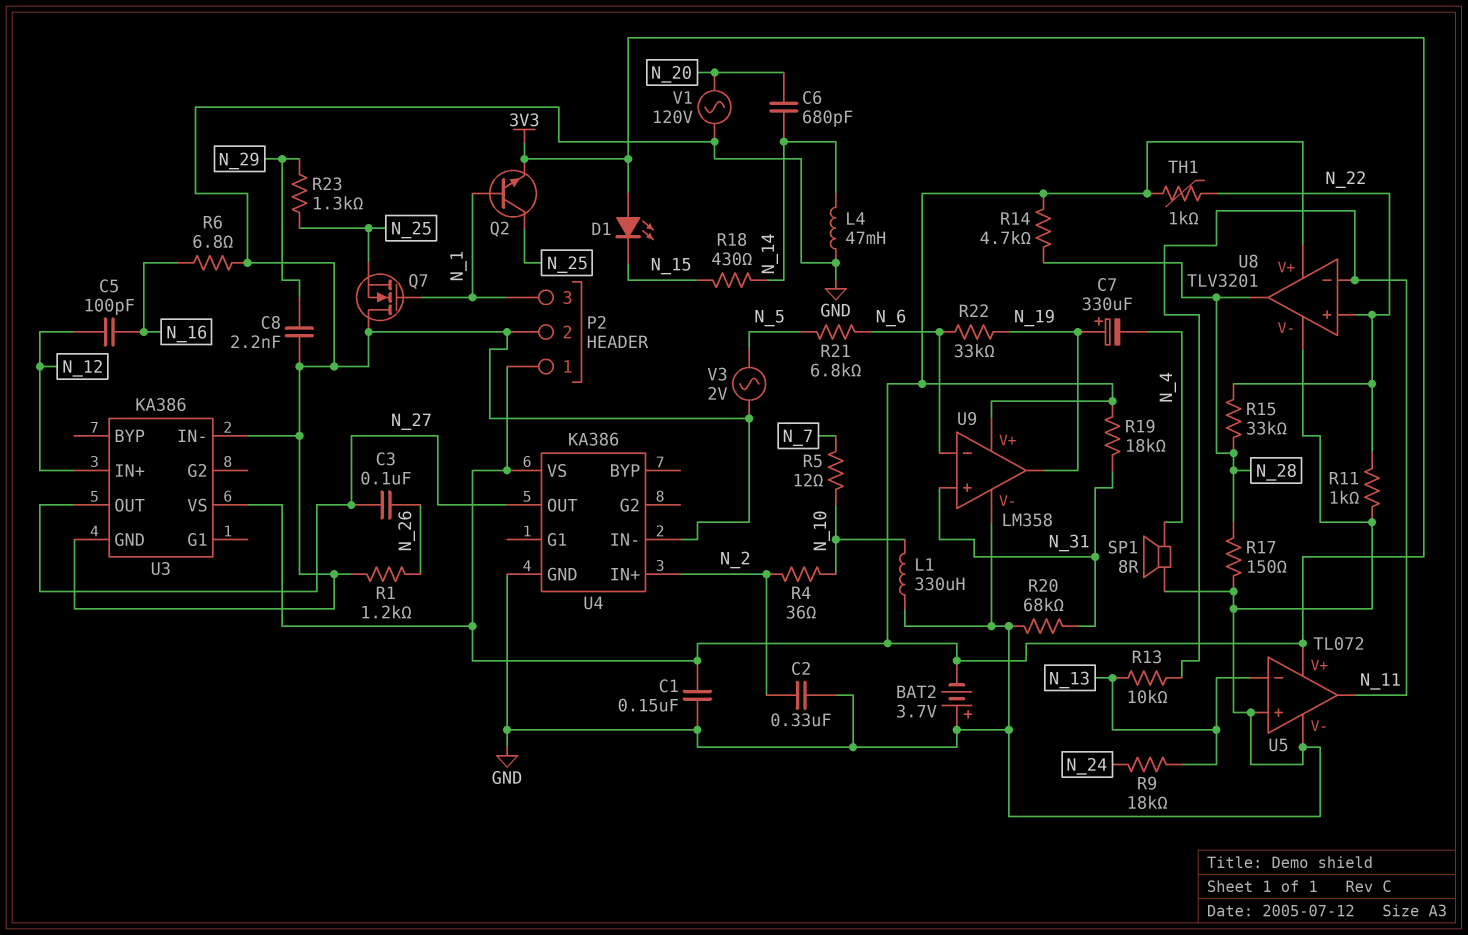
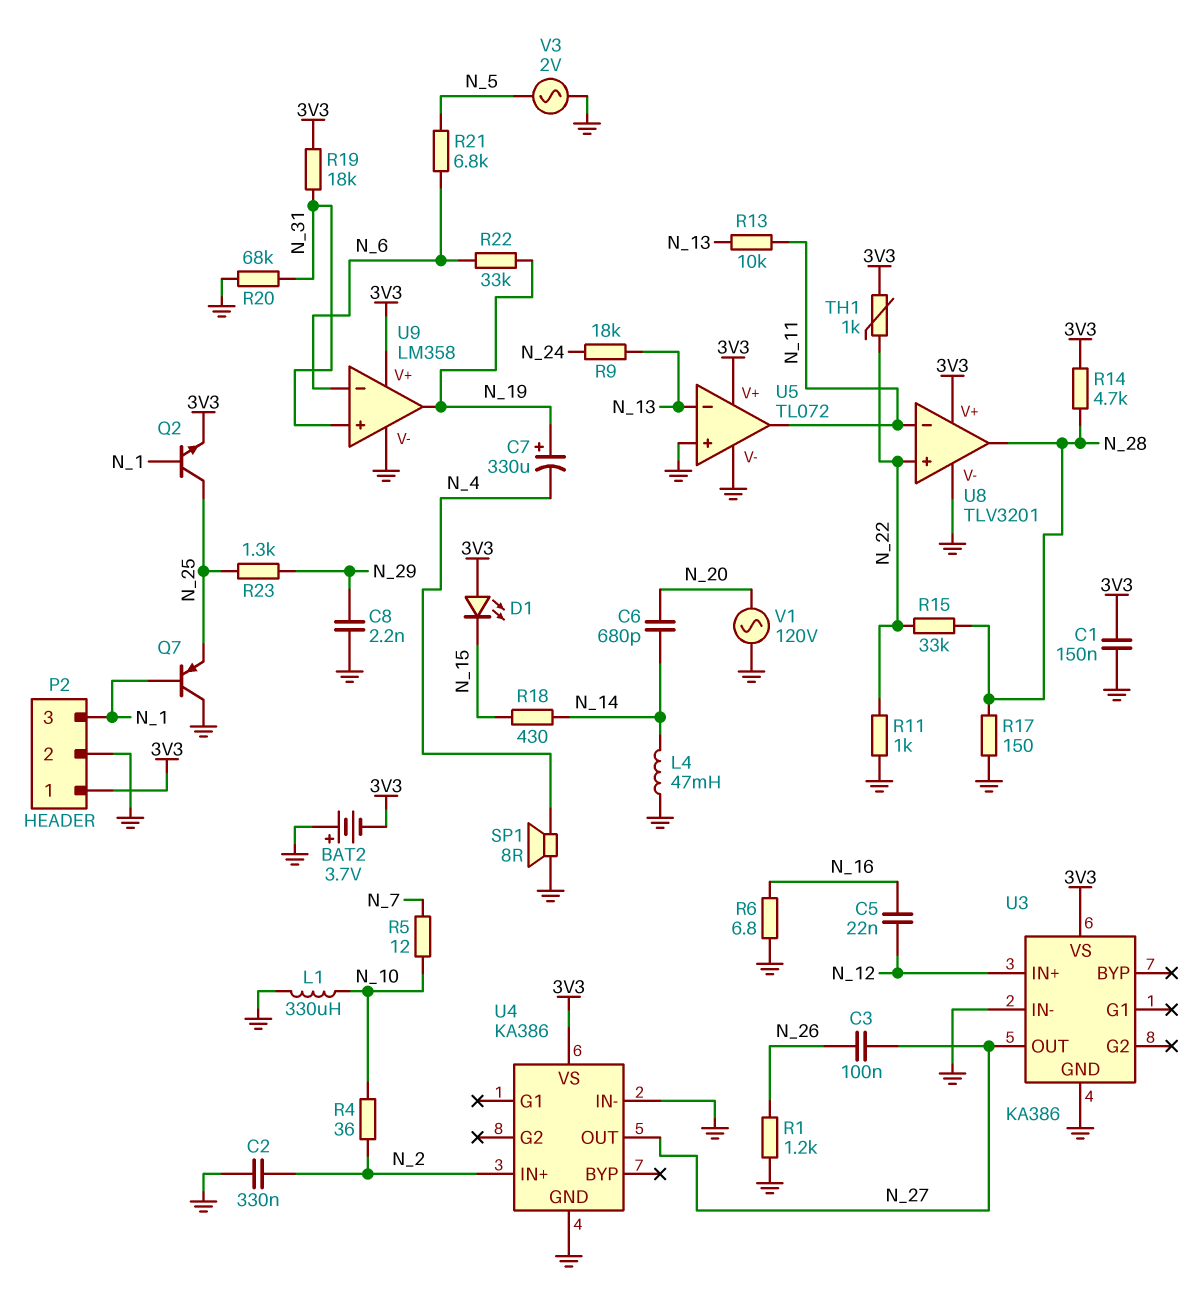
C5: 100pF (N_12, N_16) -> 22nF (N_12, N_16)
Q7: NMOS (G N_1, D GND, S N_25) -> PNP (B N_1, C GND, E N_25)

